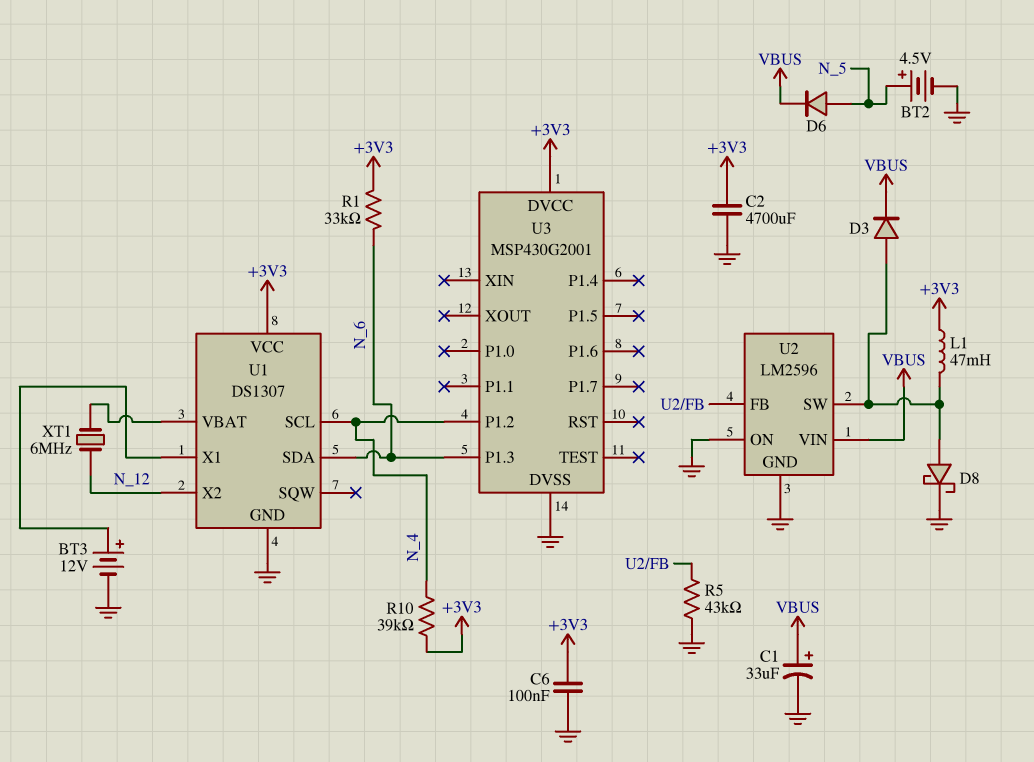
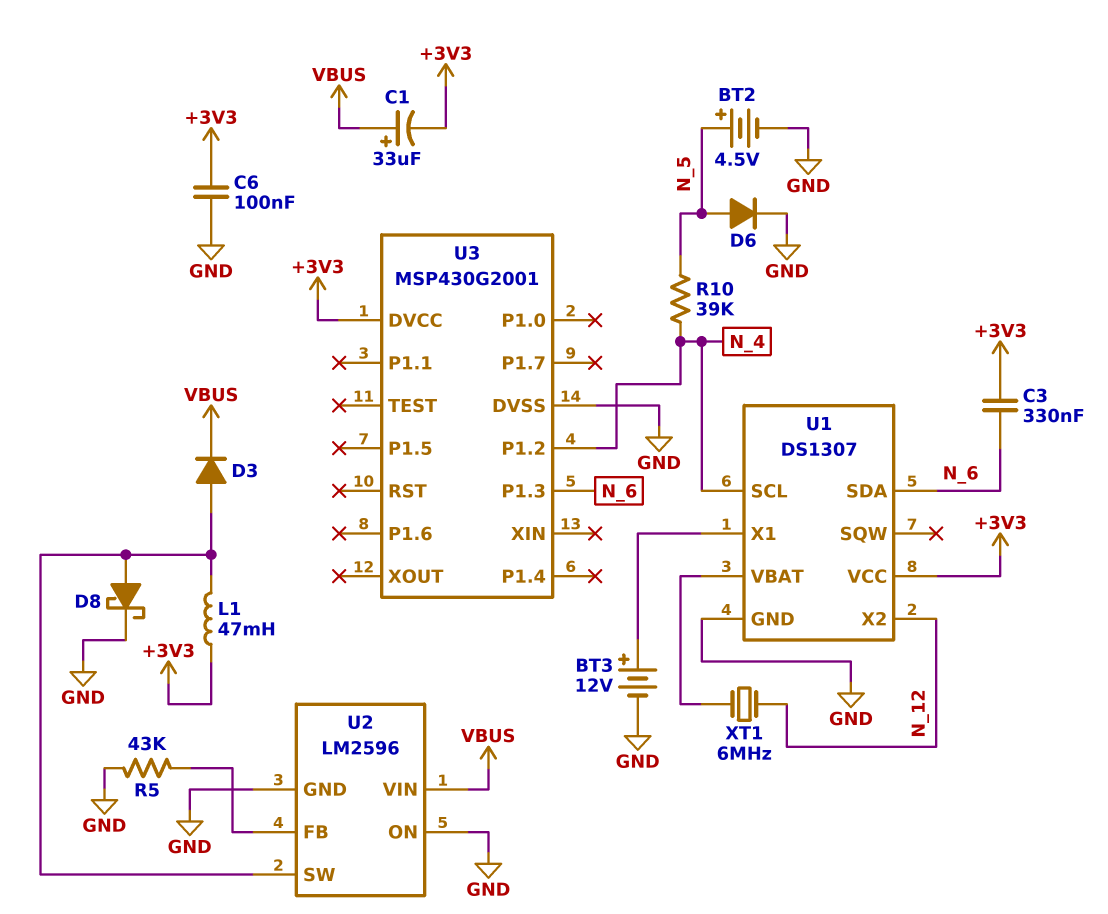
C1: 33uF (plus VBUS, minus GND) -> 33uF (plus VBUS, minus +3V3)
C2: 4700uF (+3V3, GND) -> none
C3: none -> 330nF (+3V3, N_6)
D6: diode (A N_5, K VBUS) -> diode (A N_5, K GND)
R1: 33k (+3V3, N_6) -> none
R10: 39k (+3V3, N_4) -> 39k (N_4, N_5)

